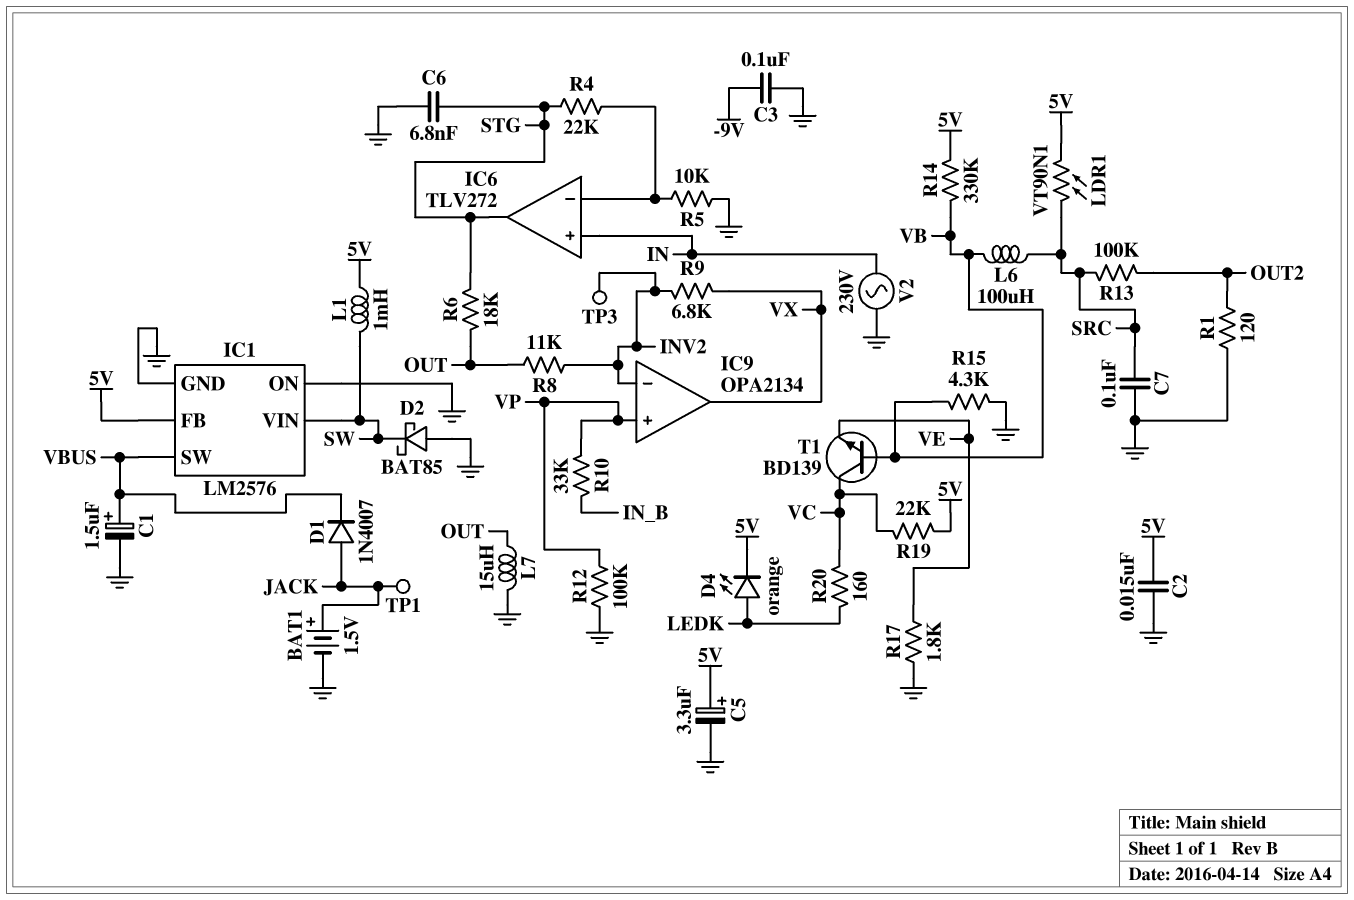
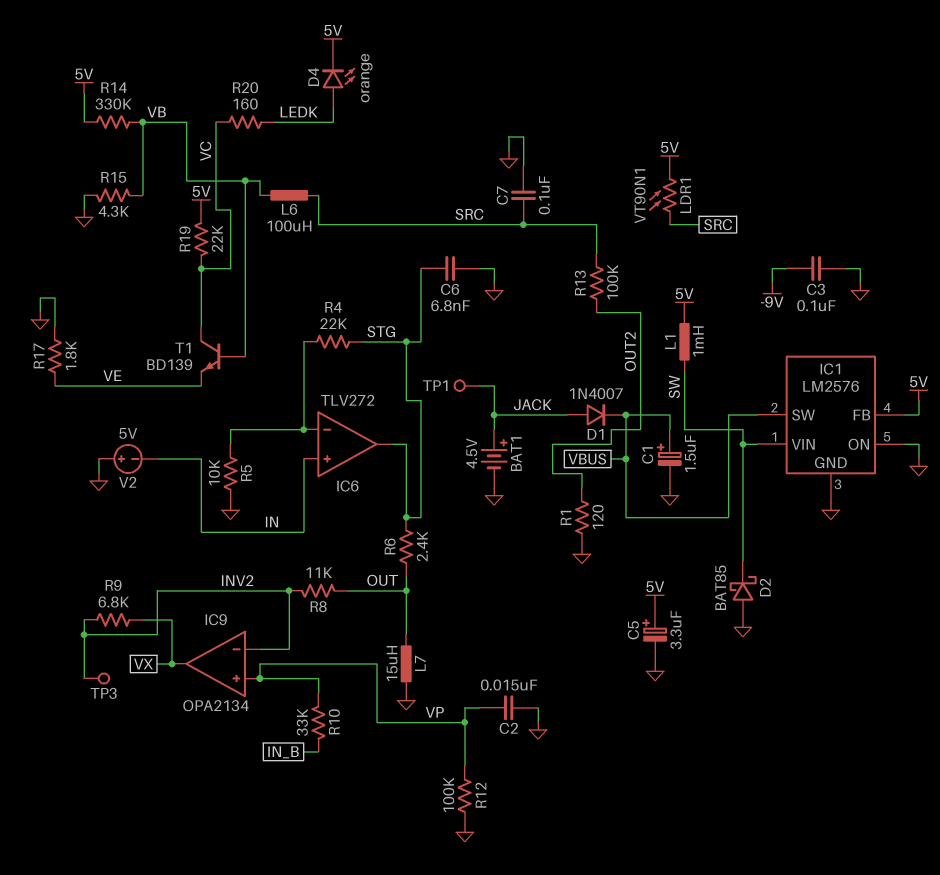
BAT1: 1.5V (plus JACK, minus GND) -> 4.5V (plus JACK, minus GND)
C2: 15nF (5V, GND) -> 15nF (GND, VP)
R6: 18k (OUT, STG) -> 2.4k (OUT, STG)
V2: AC 230V (GND, IN) -> 5V (plus GND, minus IN)

